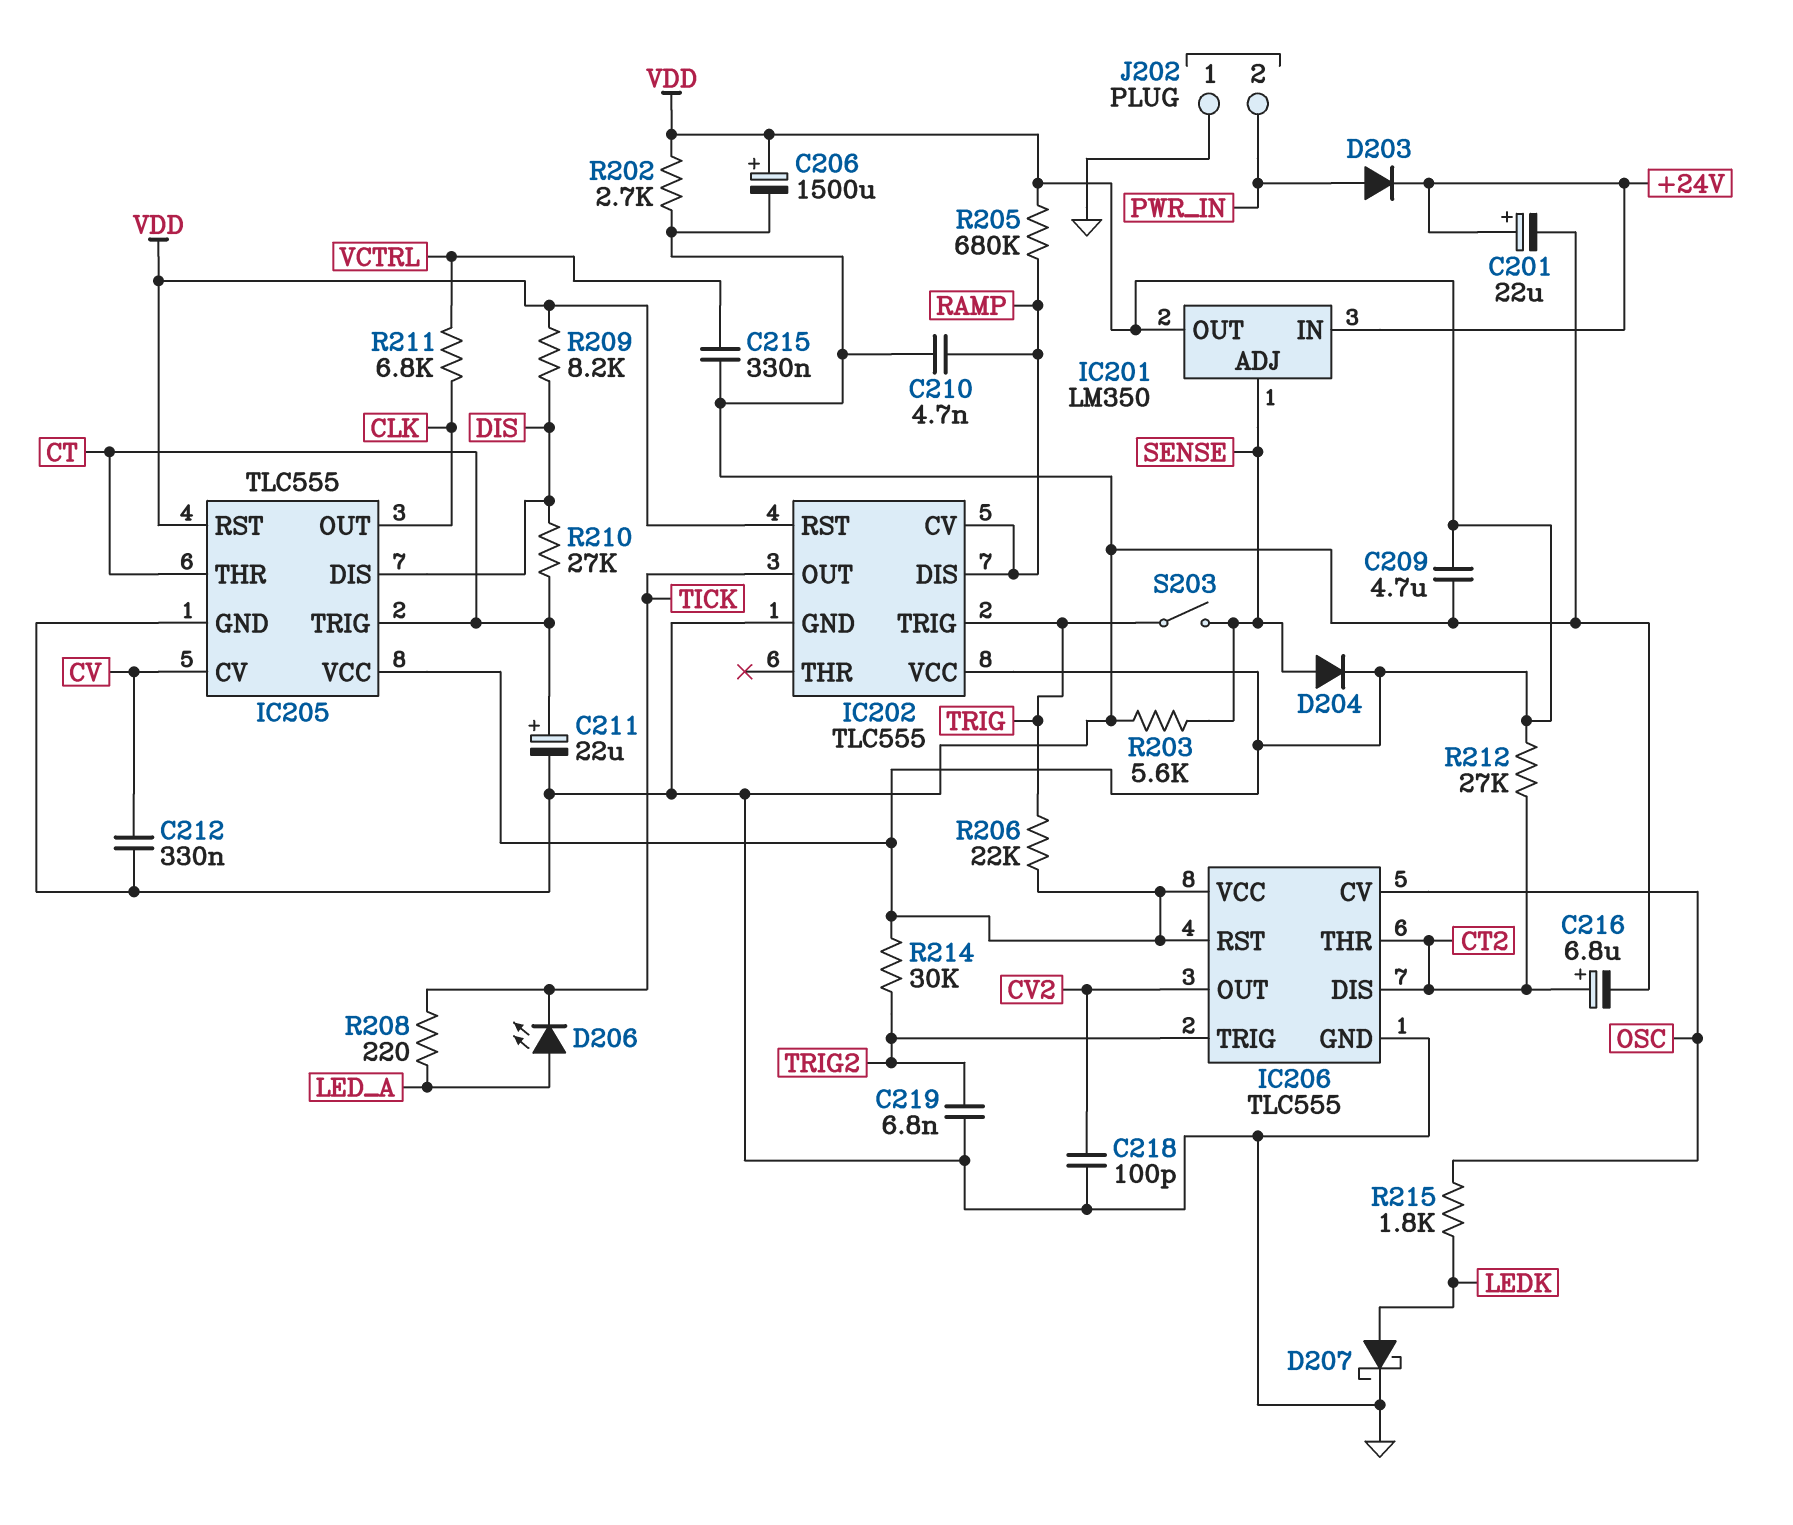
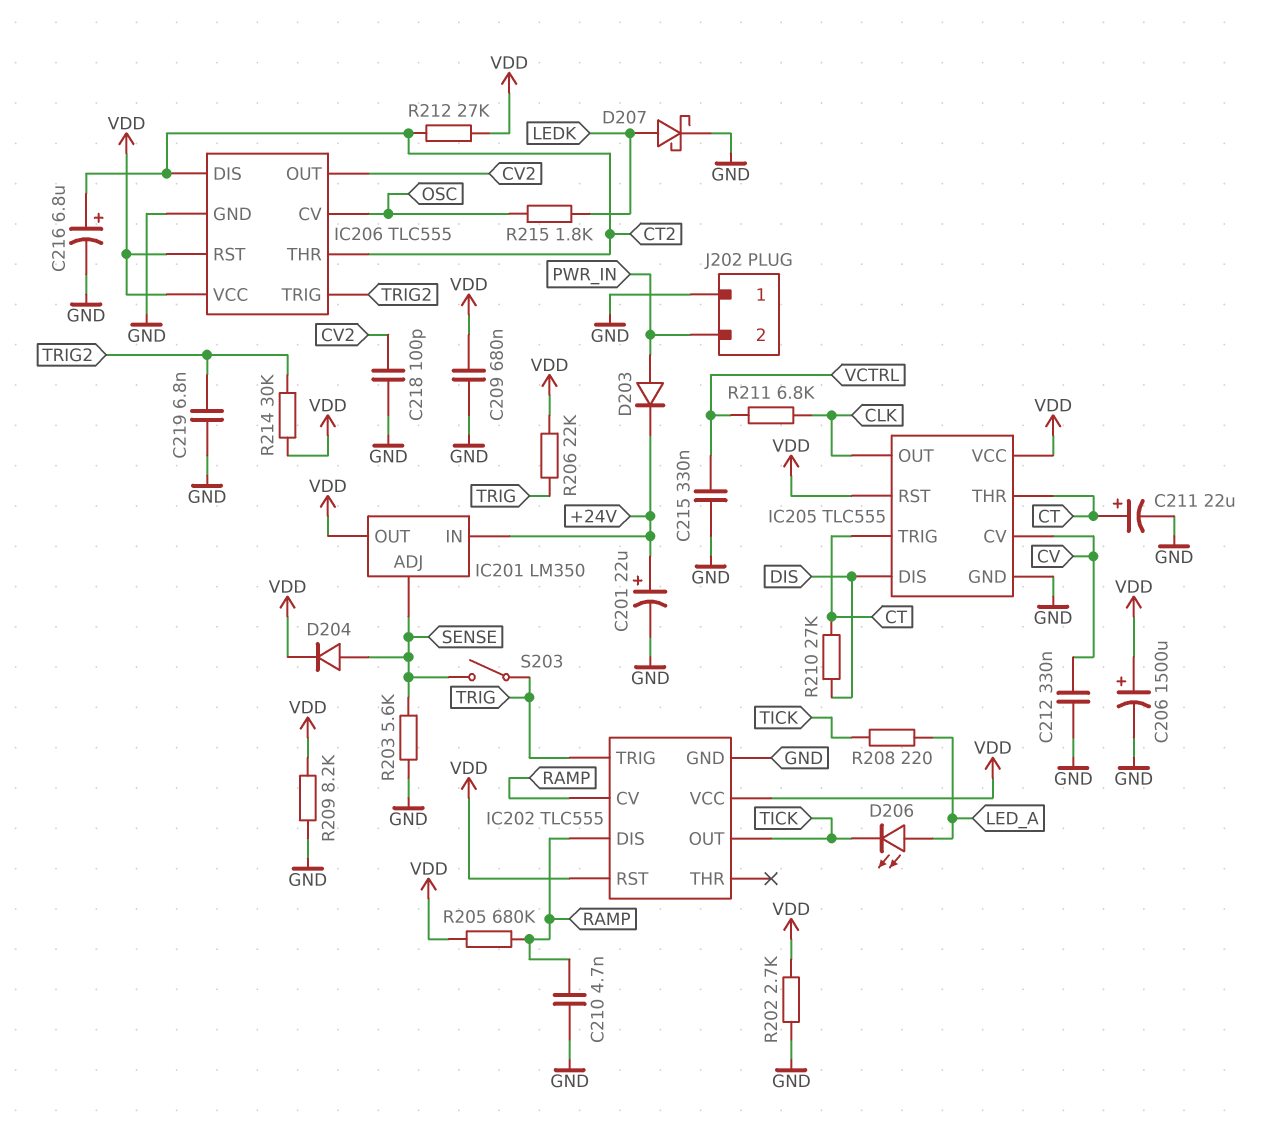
C209: 4.7uF (GND, VDD) -> 680nF (GND, VDD)
R209: 8.2k (DIS, VDD) -> 8.2k (GND, VDD)

